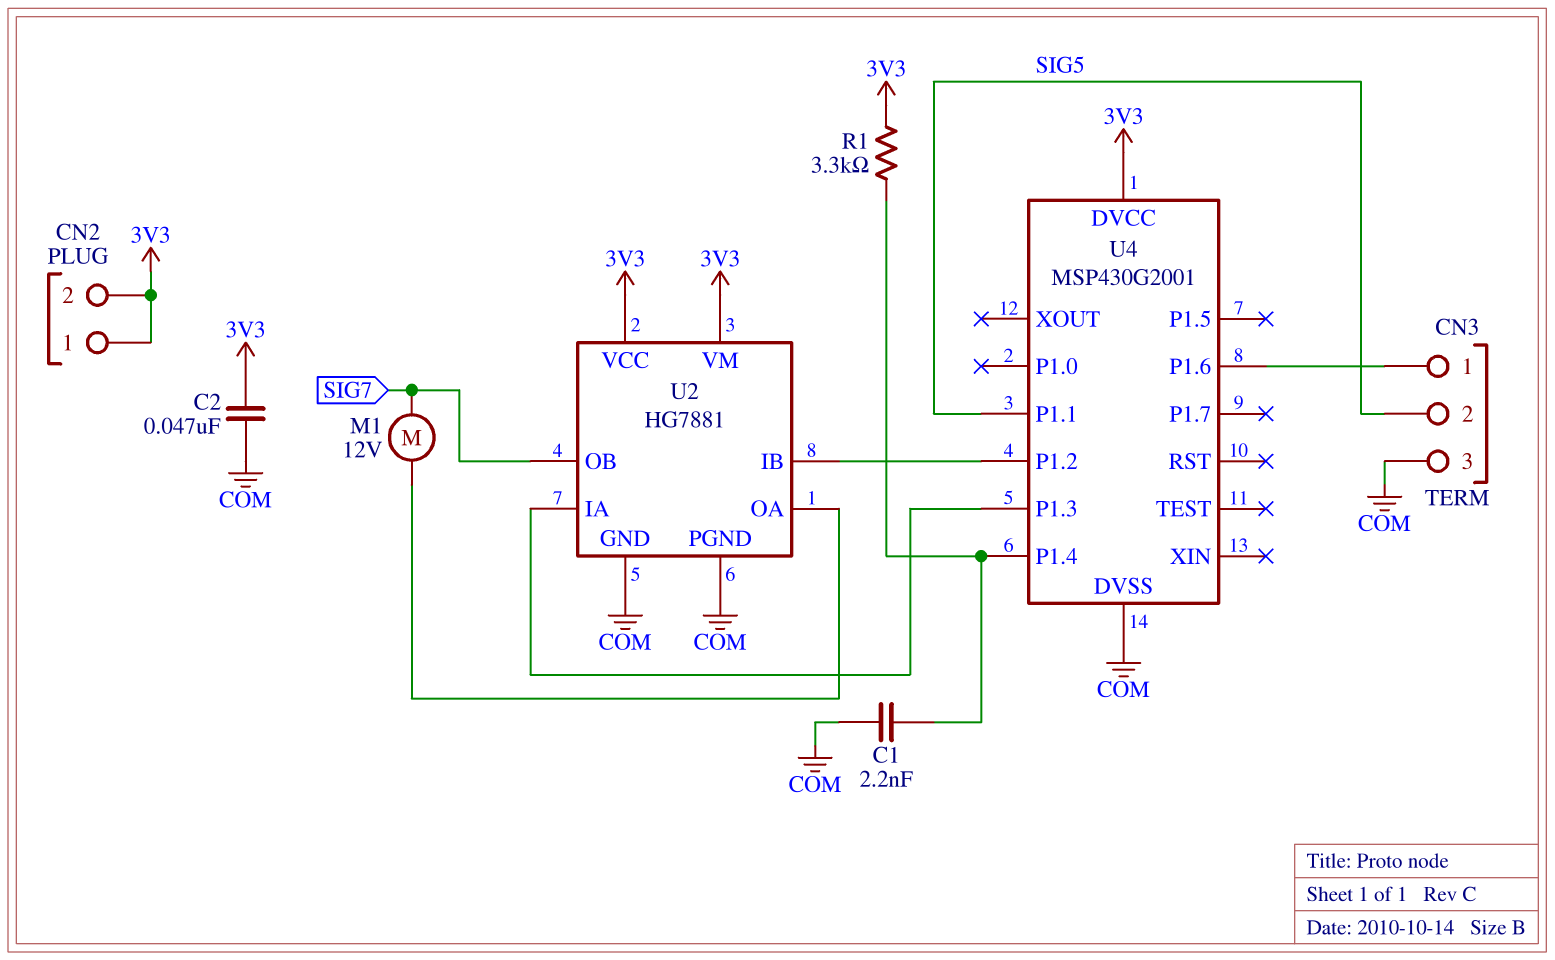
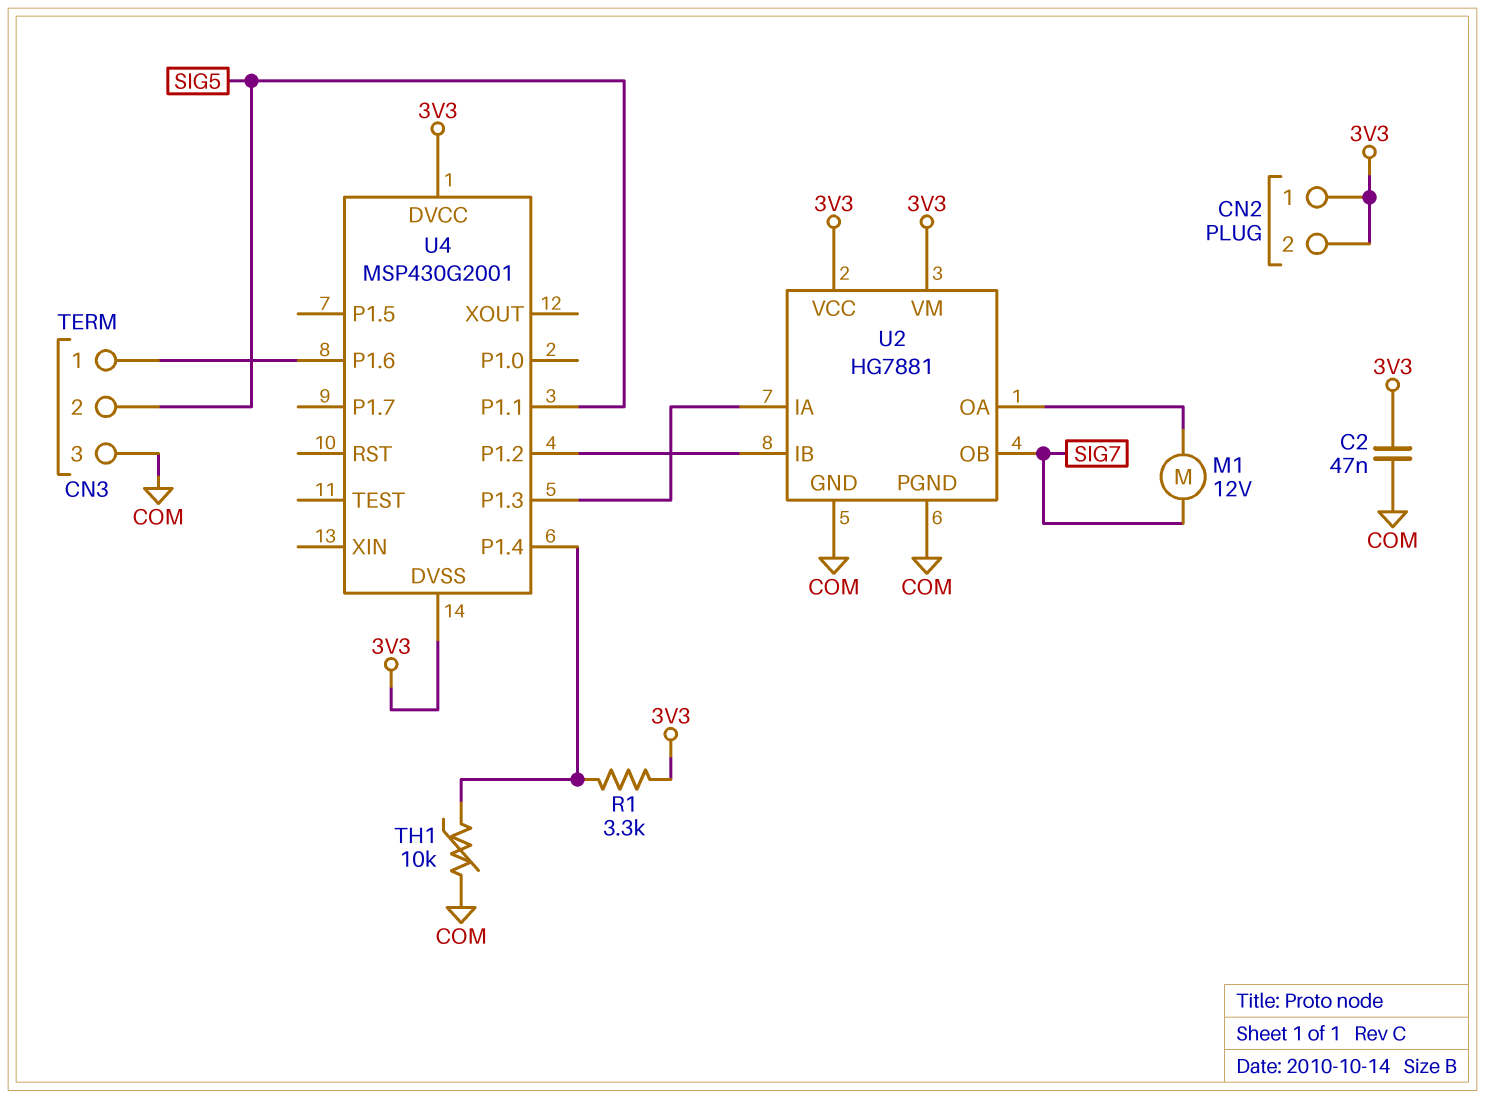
C1: 2.2nF (COM, U4/P1.4) -> none
TH1: none -> 10k (COM, U4/P1.4)
U4 pin DVSS: COM -> 3V3

